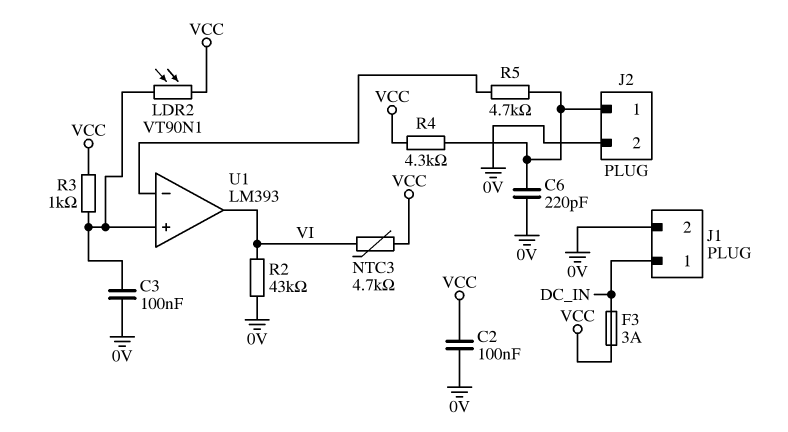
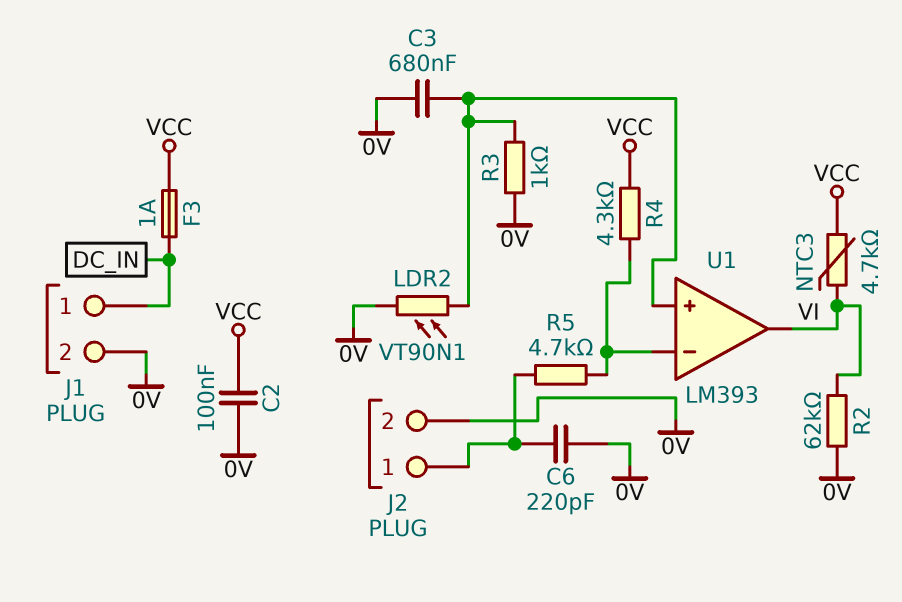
C3: 100nF (0V, U1/in+) -> 680nF (0V, U1/in+)
F3: 3A (DC_IN, VCC) -> 1A (DC_IN, VCC)
LDR2: VT90N1 (U1/in+, VCC) -> VT90N1 (0V, U1/in+)
R2: 43k (0V, VI) -> 62k (0V, VI)
R3: 1k (U1/in+, VCC) -> 1k (0V, U1/in+)
R4: 4.3k (J2/1, VCC) -> 4.3k (U1/in-, VCC)

